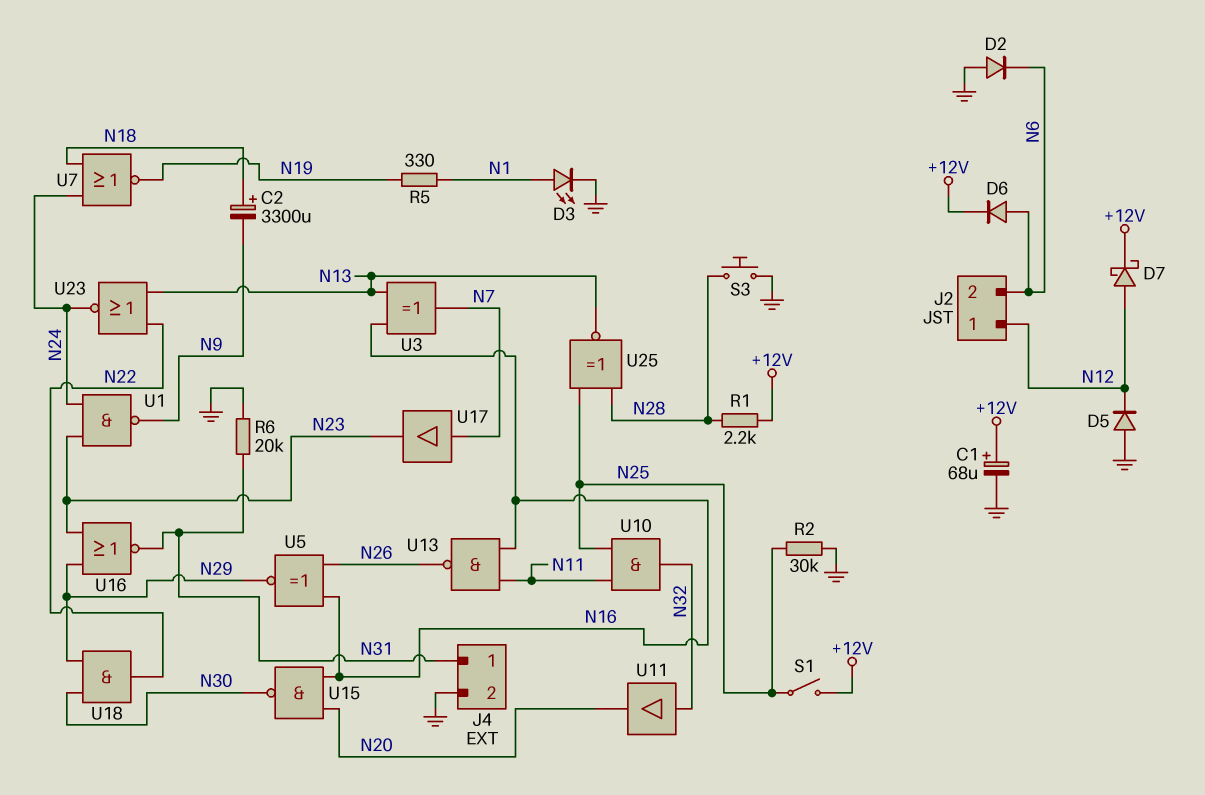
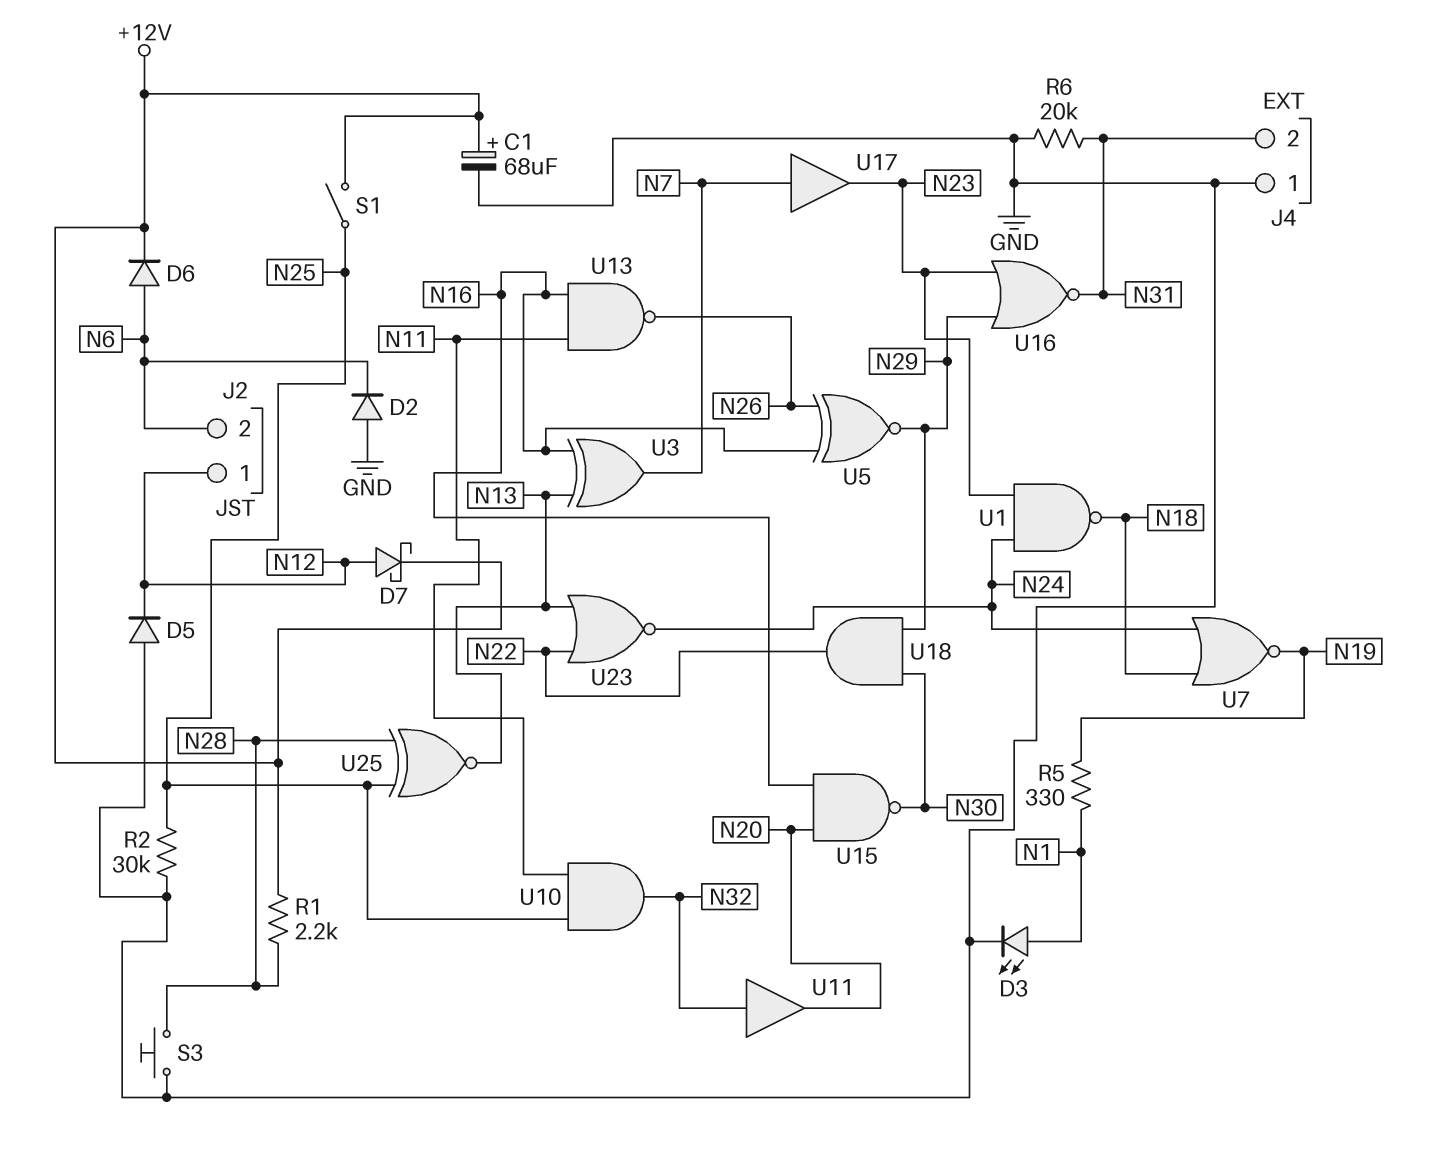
C2: 3300uF (plus N18, minus N9) -> none
J4 pin 1: N31 -> GND
J4 pin 2: GND -> N31
U1: NAND (in N23, in N24, out N9) -> NAND (in N23, in N24, out N18)

